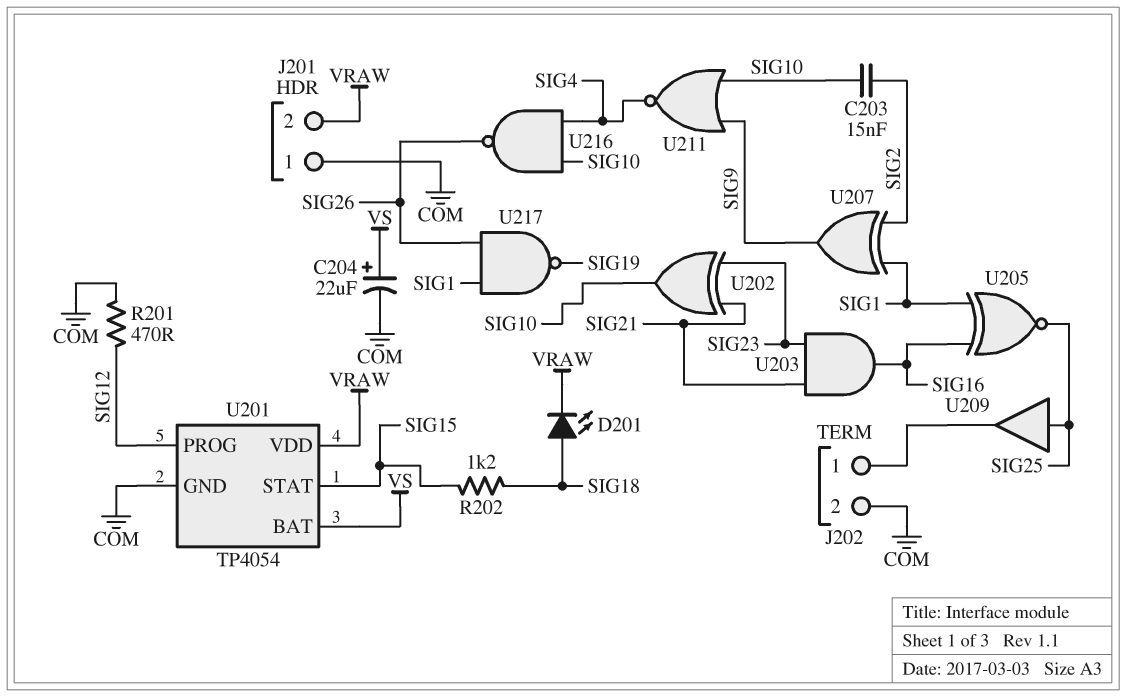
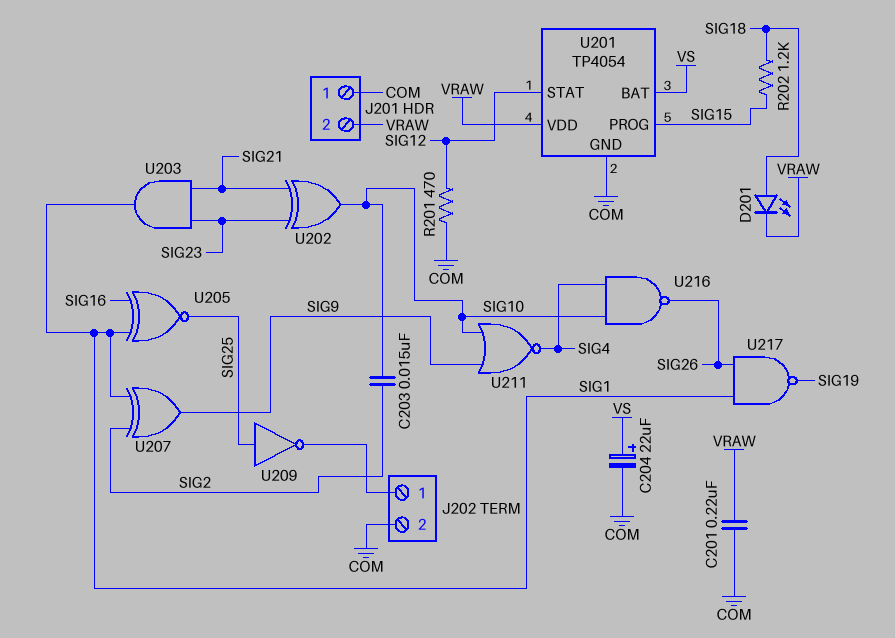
C201: none -> 220nF (COM, VRAW)
U201 pin PROG: SIG12 -> SIG15
U201 pin STAT: SIG15 -> SIG12
U203: AND (in SIG21, in SIG23, out SIG16) -> AND (in SIG21, in SIG23, out SIG1)
U209: buffer (in SIG25, out J202/1) -> NOT (in SIG25, out J202/1)

